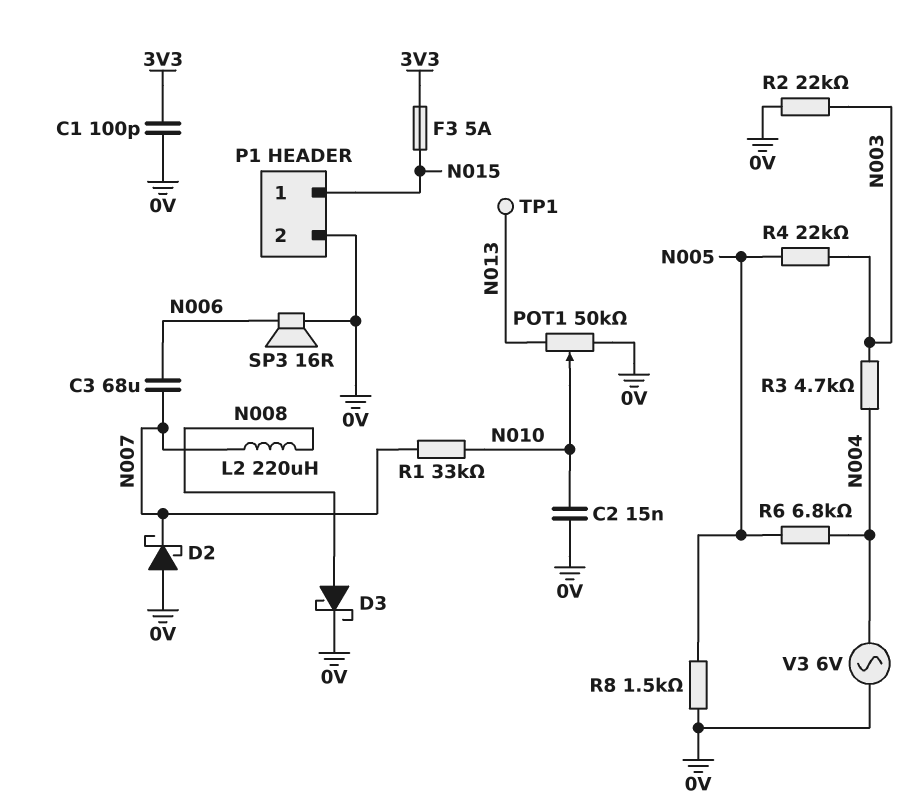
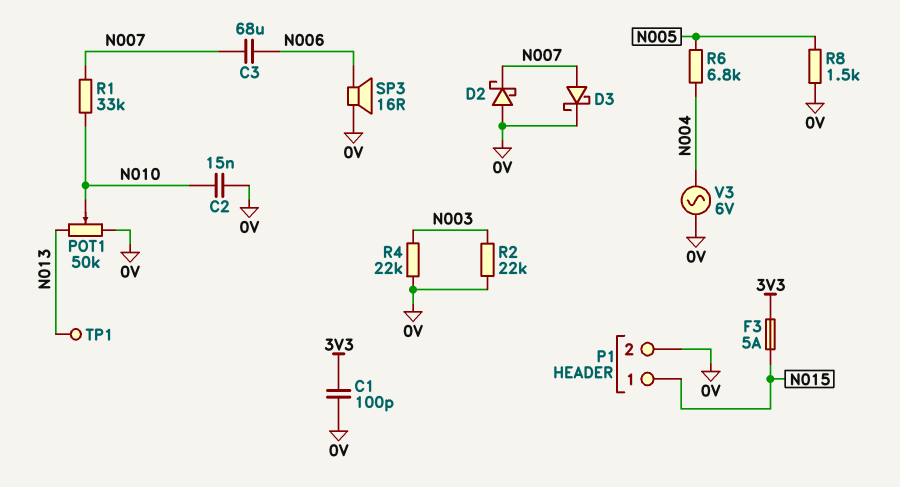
D3: schottky (A N008, K 0V) -> schottky (A N007, K 0V)
L2: 220uH (N007, N008) -> none
R3: 4.7k (N003, N004) -> none
R4: 22k (N003, N005) -> 22k (0V, N003)

